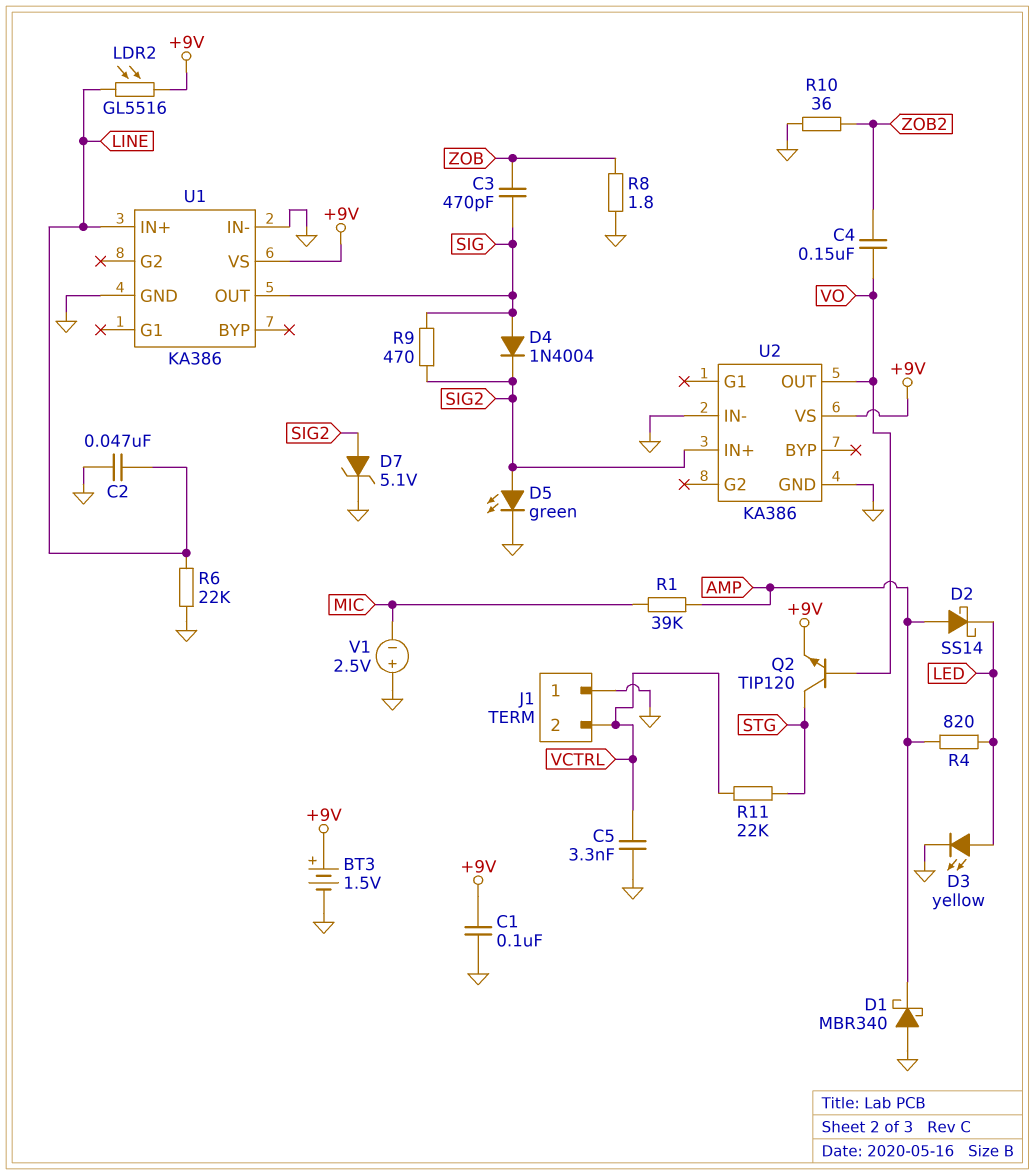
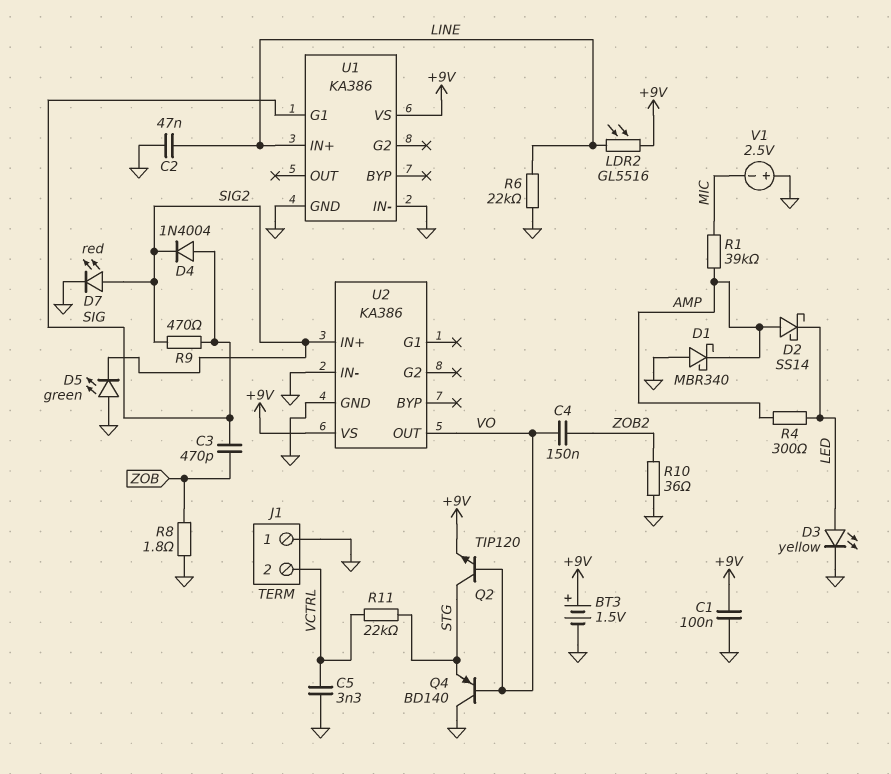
D5: LED green (A SIG2, K GND) -> LED green (A GND, K SIG2)
D7: zener 5.1V (A SIG2, K GND) -> LED red (A SIG2, K GND)
Q4: none -> PNP BD140 (B VO, C GND, E STG)
R4: 820 (AMP, LED) -> 300 (AMP, LED)
U1 pin G1: none -> SIG
U1 pin OUT: SIG -> none

